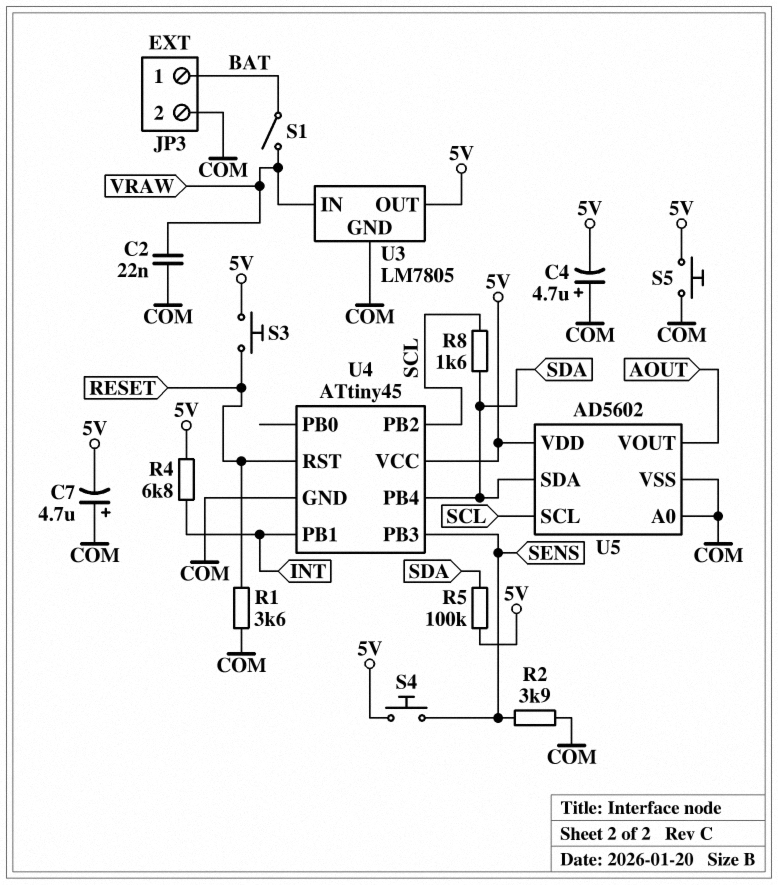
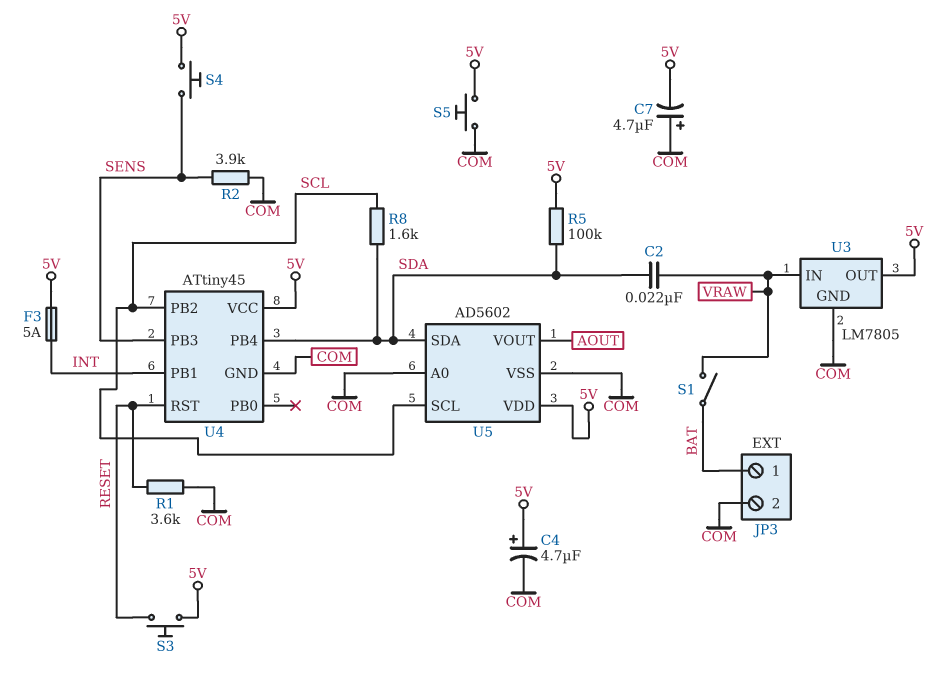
C2: 22nF (COM, VRAW) -> 22nF (SDA, VRAW)
C4: 4.7uF (plus COM, minus 5V) -> 4.7uF (plus 5V, minus COM)
F3: none -> 5A (5V, INT)
R4: 6.8k (5V, INT) -> none

